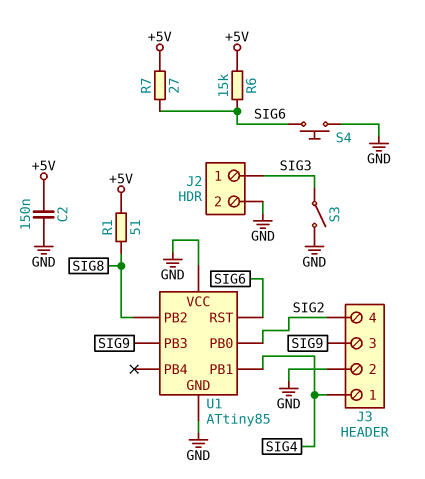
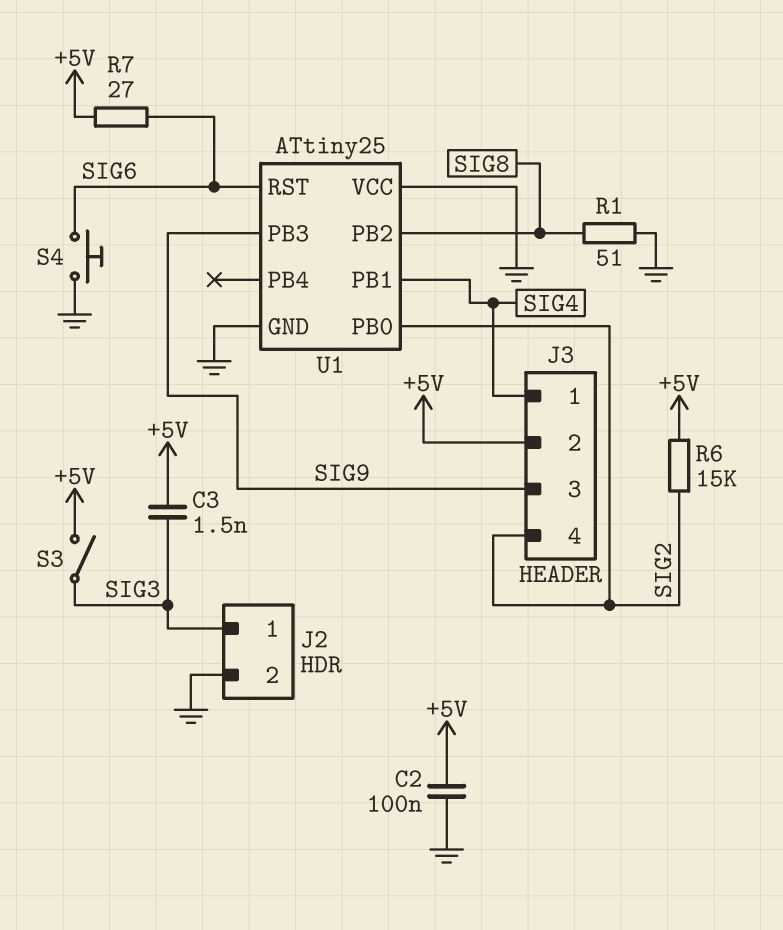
C2: 150nF (+5V, GND) -> 100nF (+5V, GND)
C3: none -> 1.5nF (+5V, SIG3)
J3 pin 2: GND -> +5V
R1: 51 (+5V, SIG8) -> 51 (GND, SIG8)
R6: 15k (+5V, SIG6) -> 15k (+5V, SIG2)
S3: switch (GND, SIG3) -> switch (+5V, SIG3)
U1: ATtiny85 -> ATtiny25

